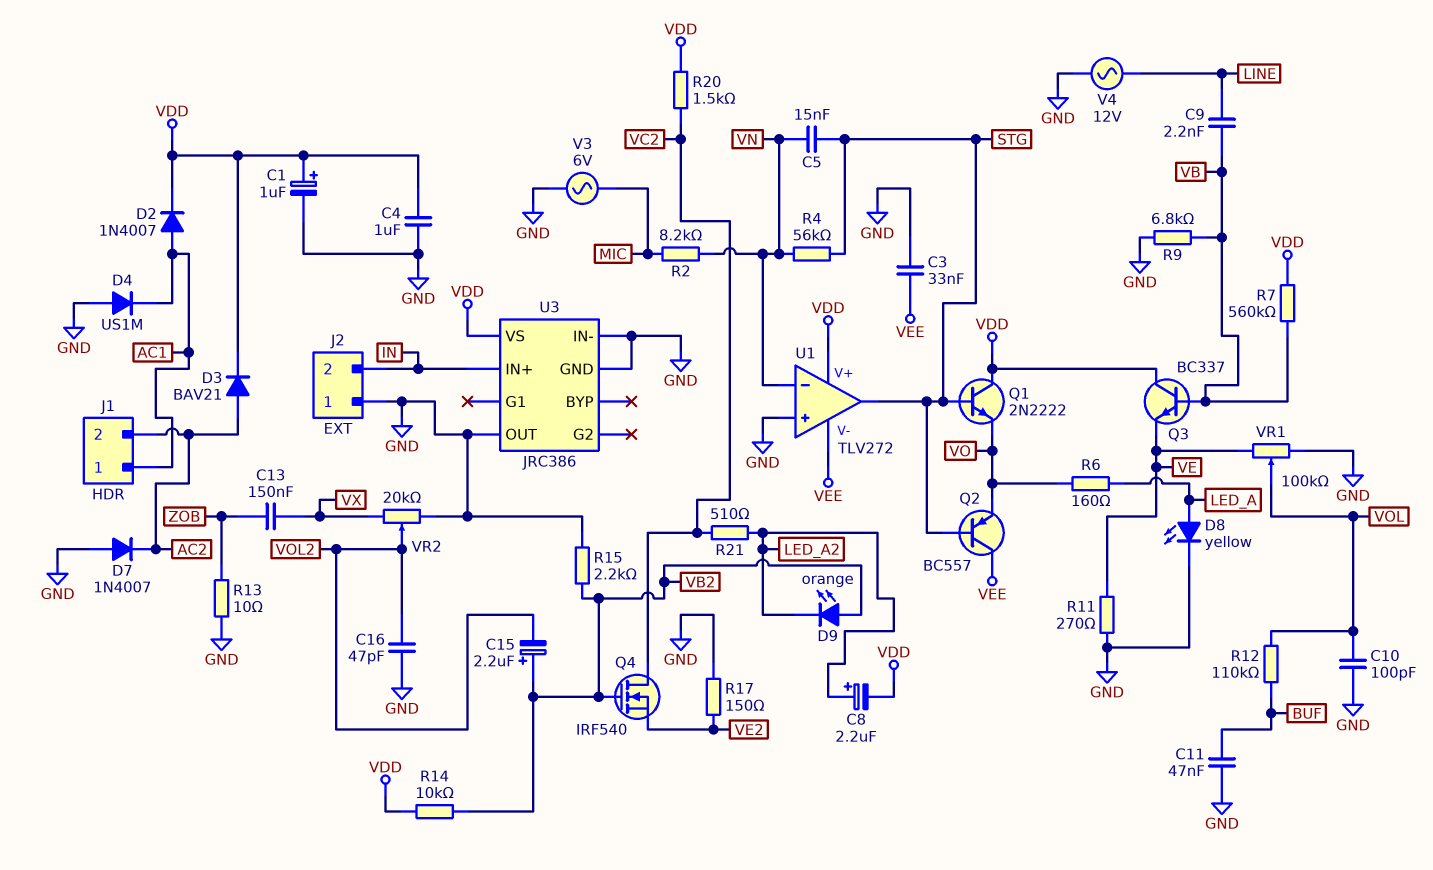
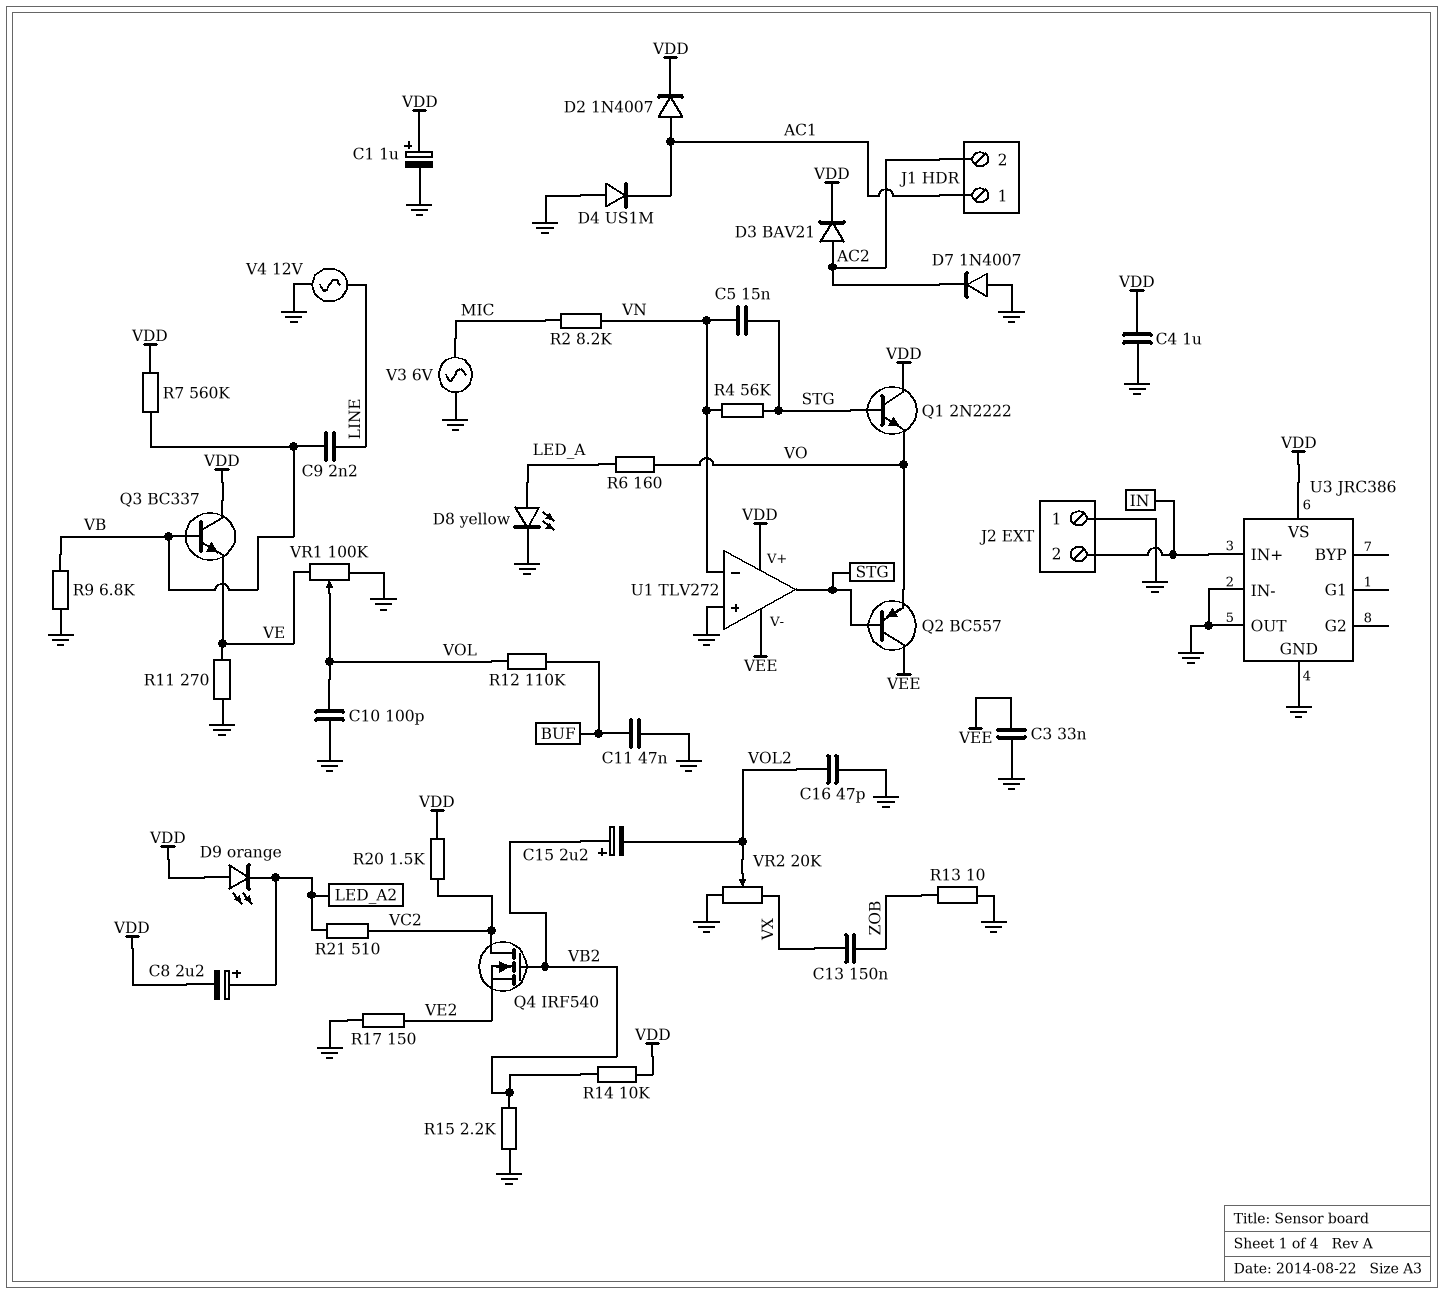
D9: LED orange (A VB2, K LED_A2) -> LED orange (A VDD, K LED_A2)

